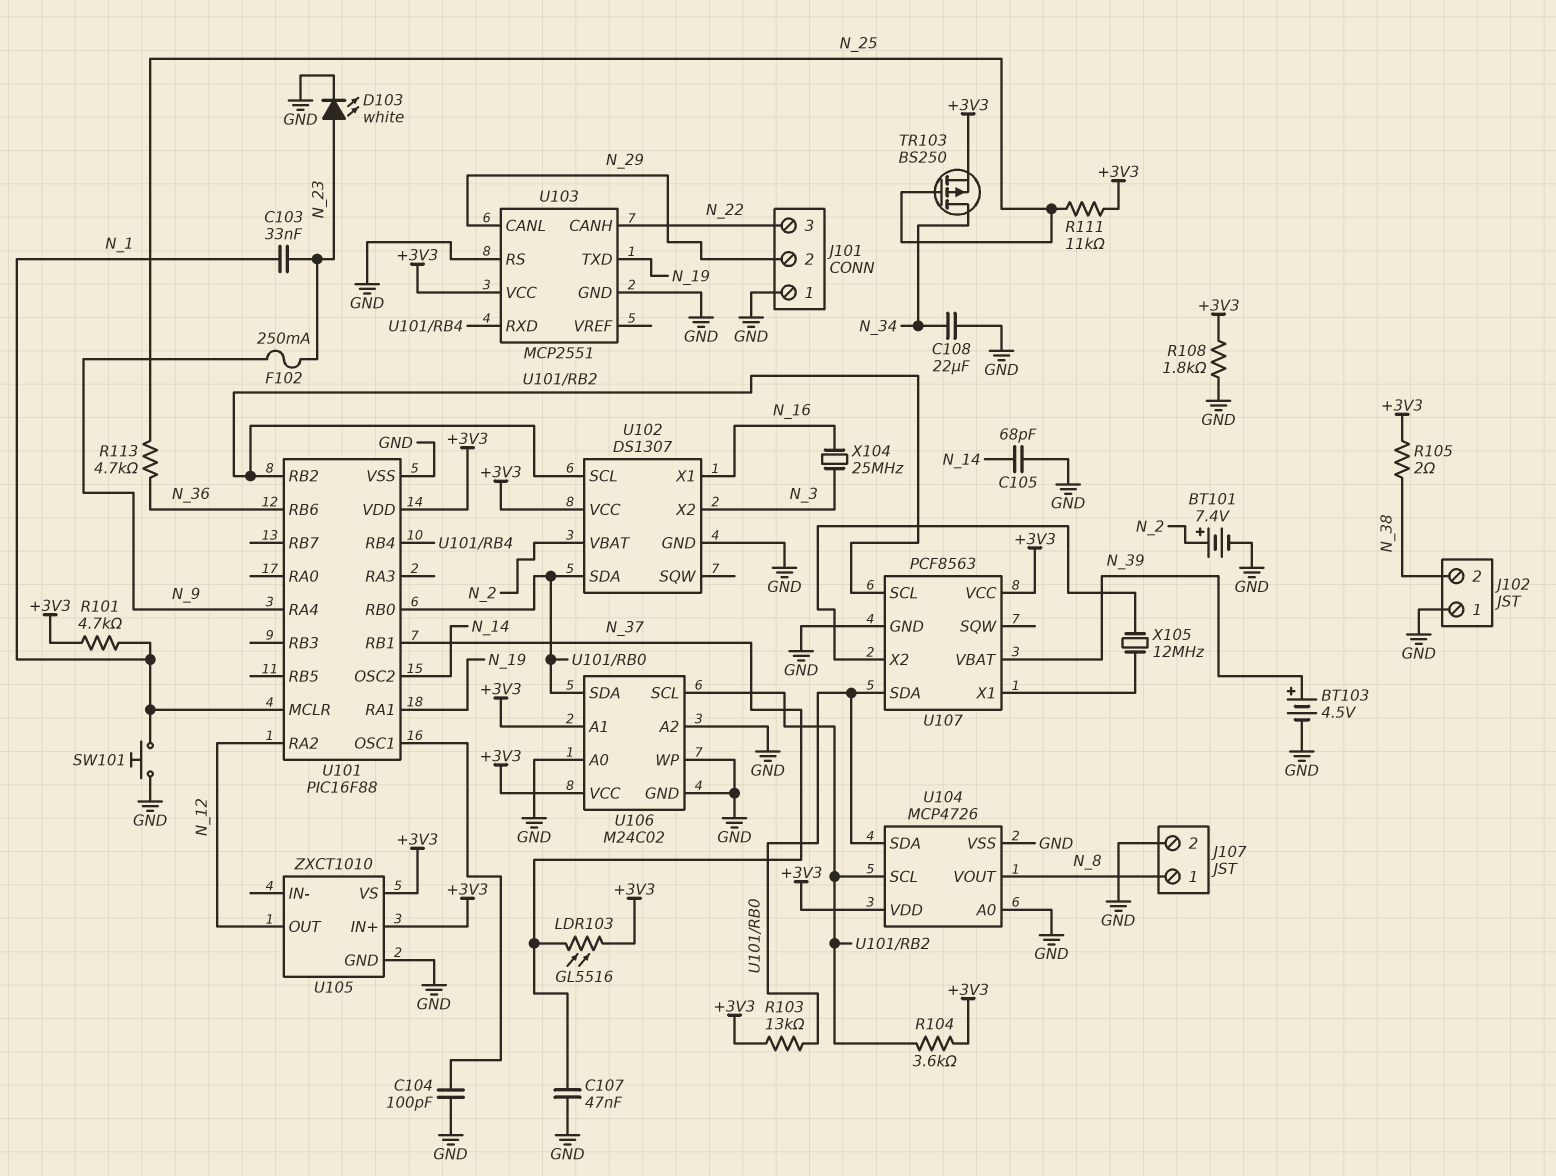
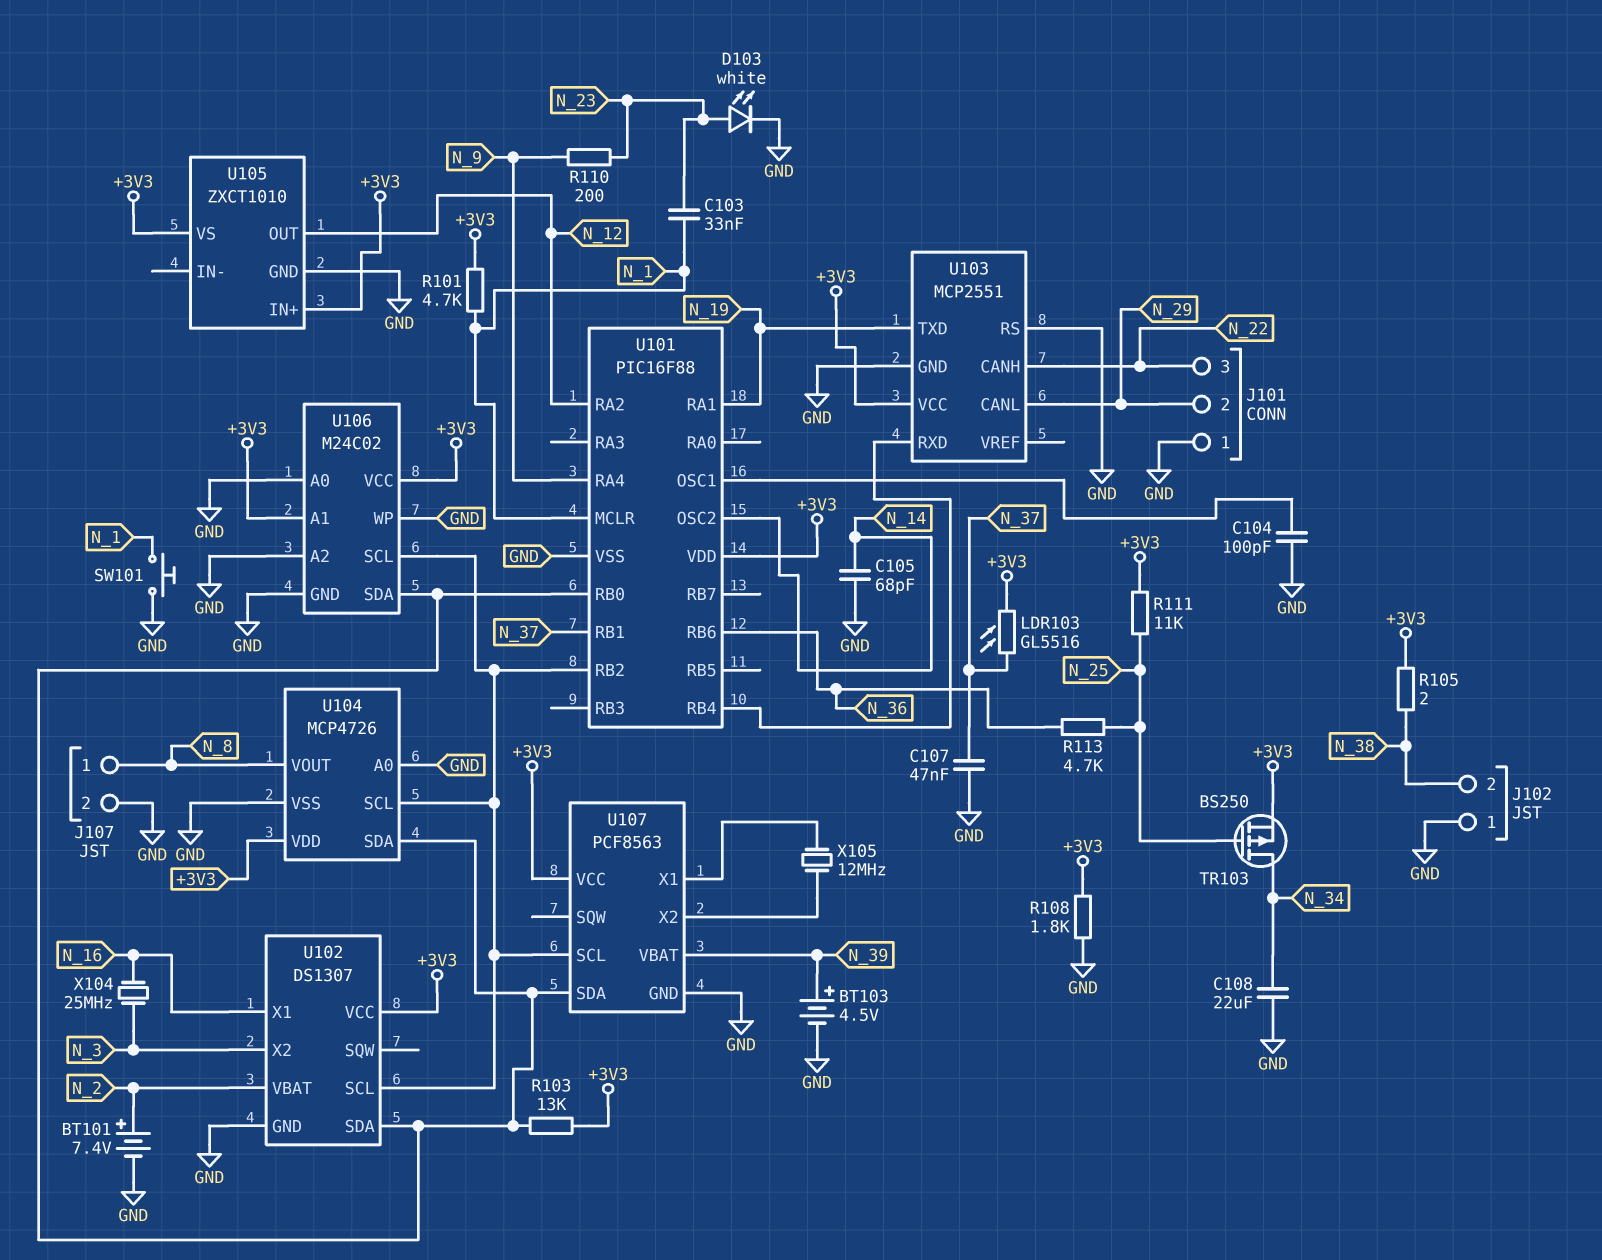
F102: 250mA (N_9, N_23) -> none
R104: 3.6k (+3V3, U101/RB2) -> none
R110: none -> 200 (N_9, N_23)

